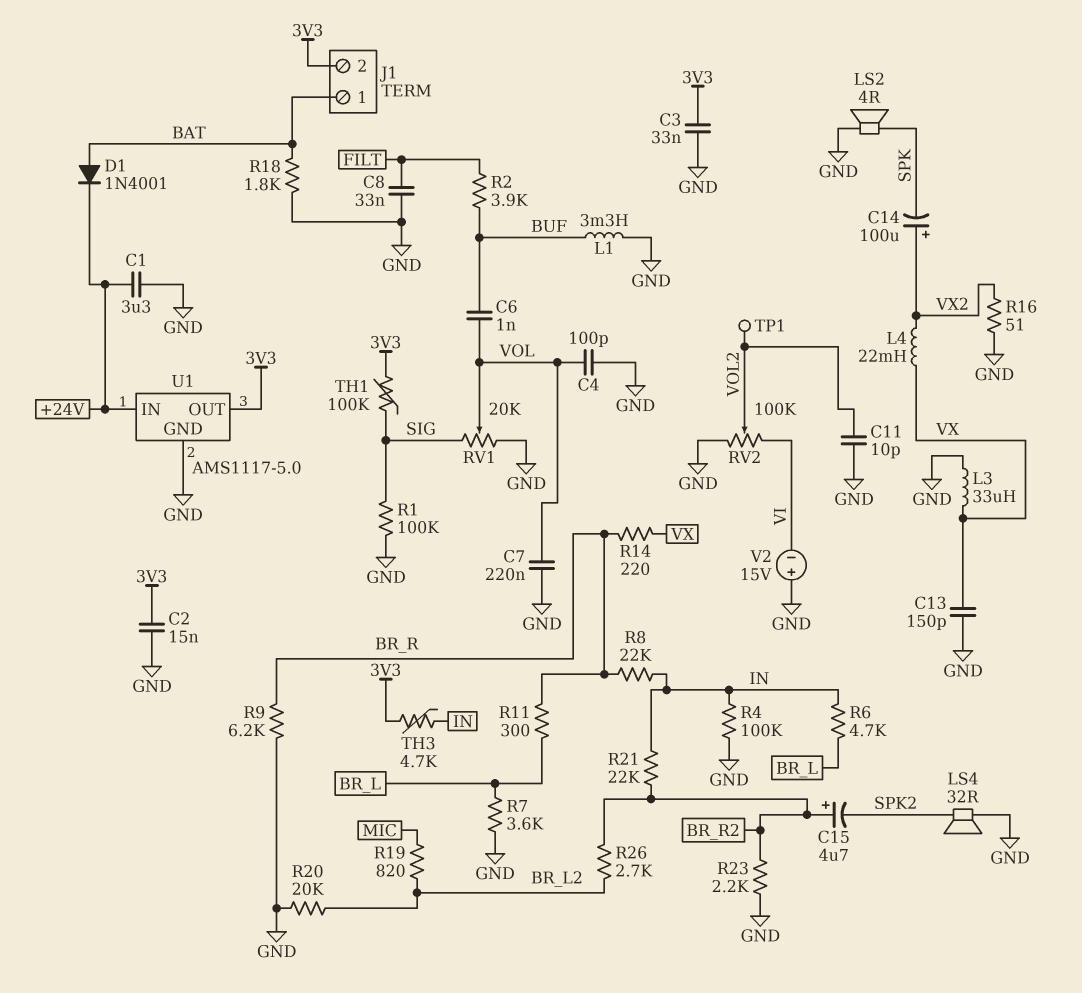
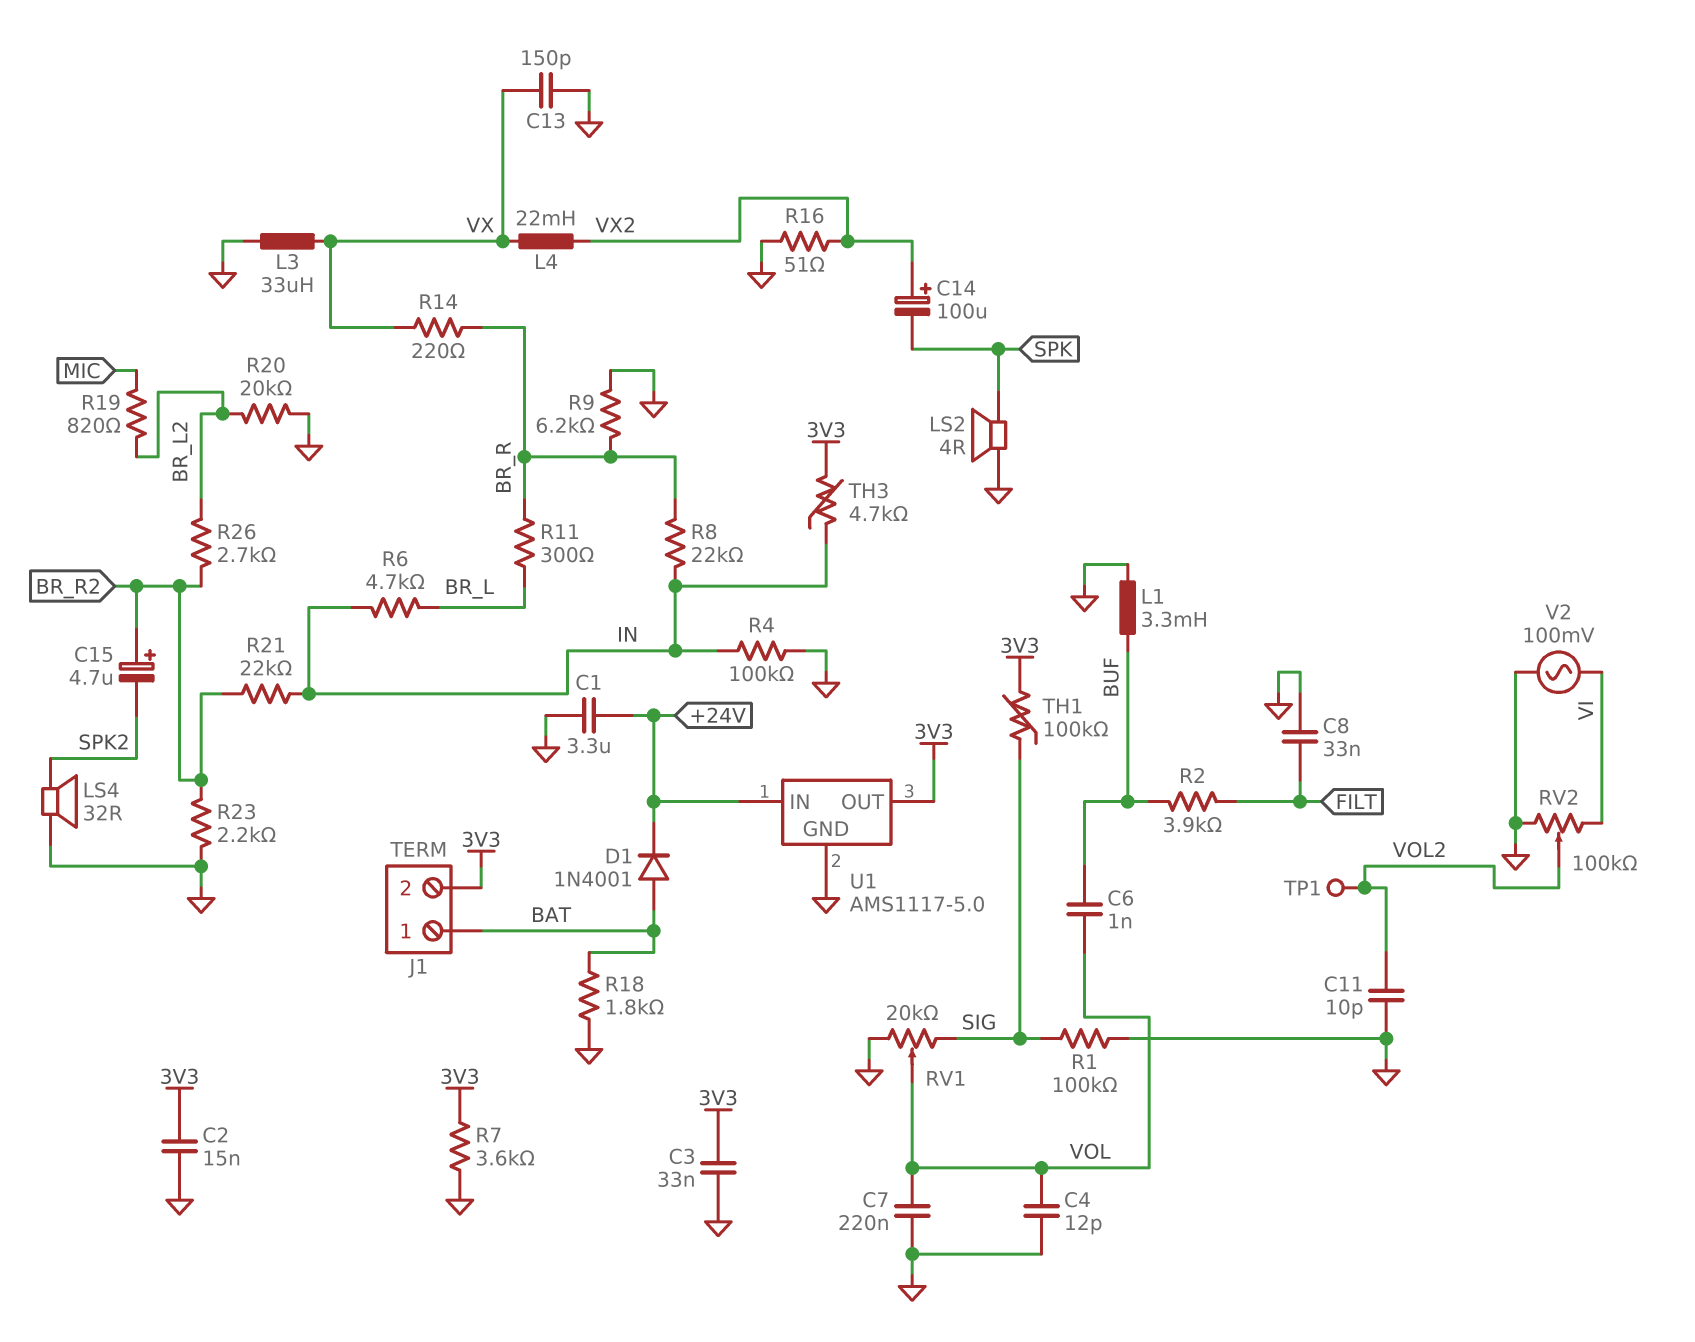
C4: 100pF (GND, VOL) -> 12pF (GND, VOL)
R7: 3.6k (BR_L, GND) -> 3.6k (3V3, GND)
V2: 15V (plus GND, minus VI) -> AC 100mV (GND, VI)

